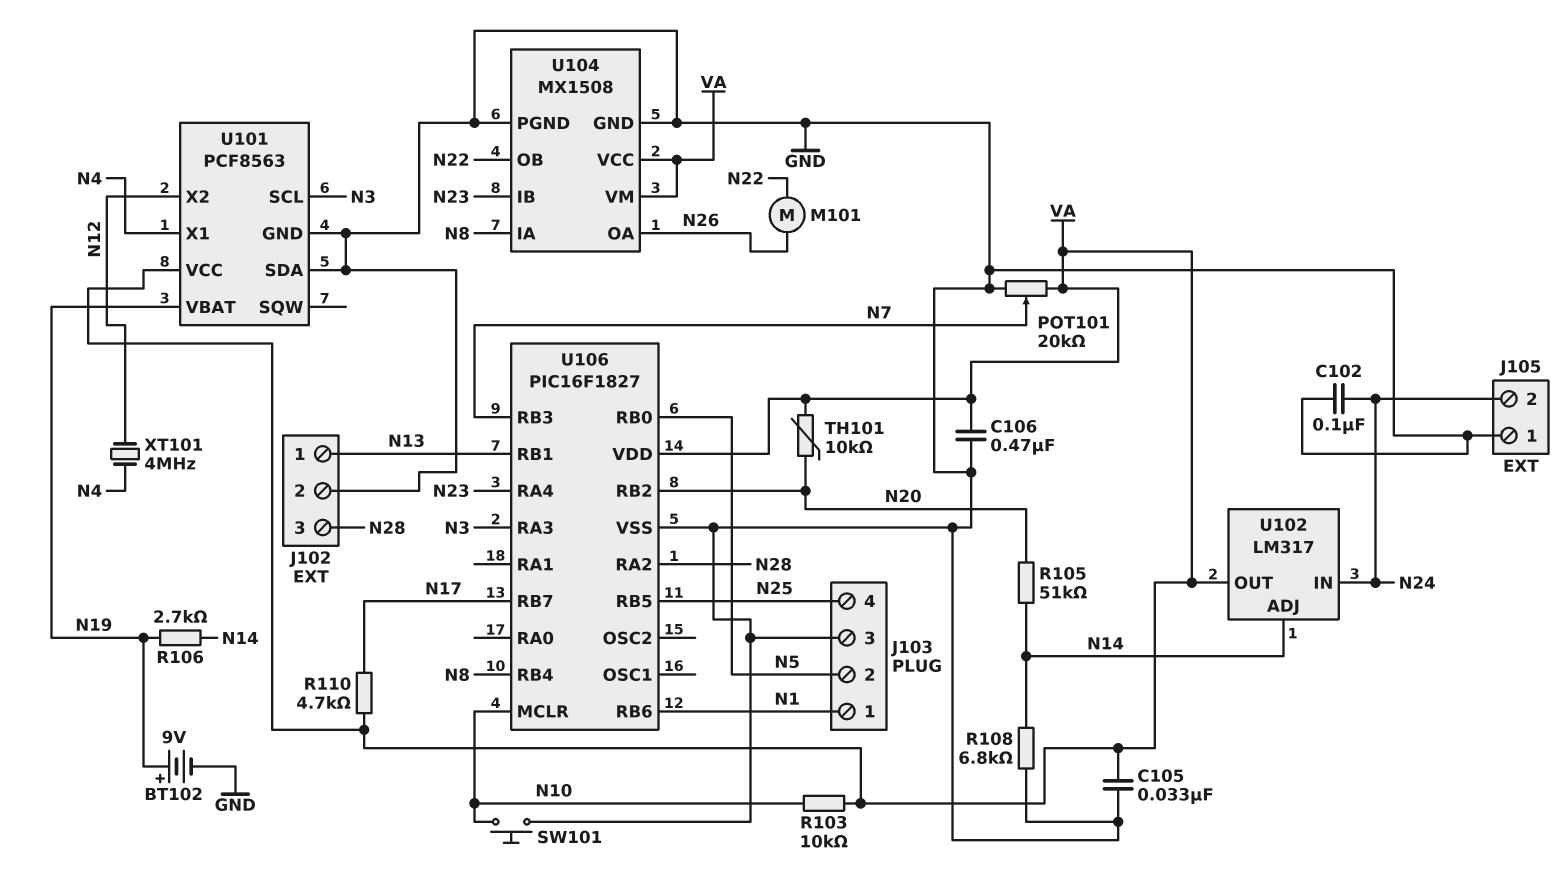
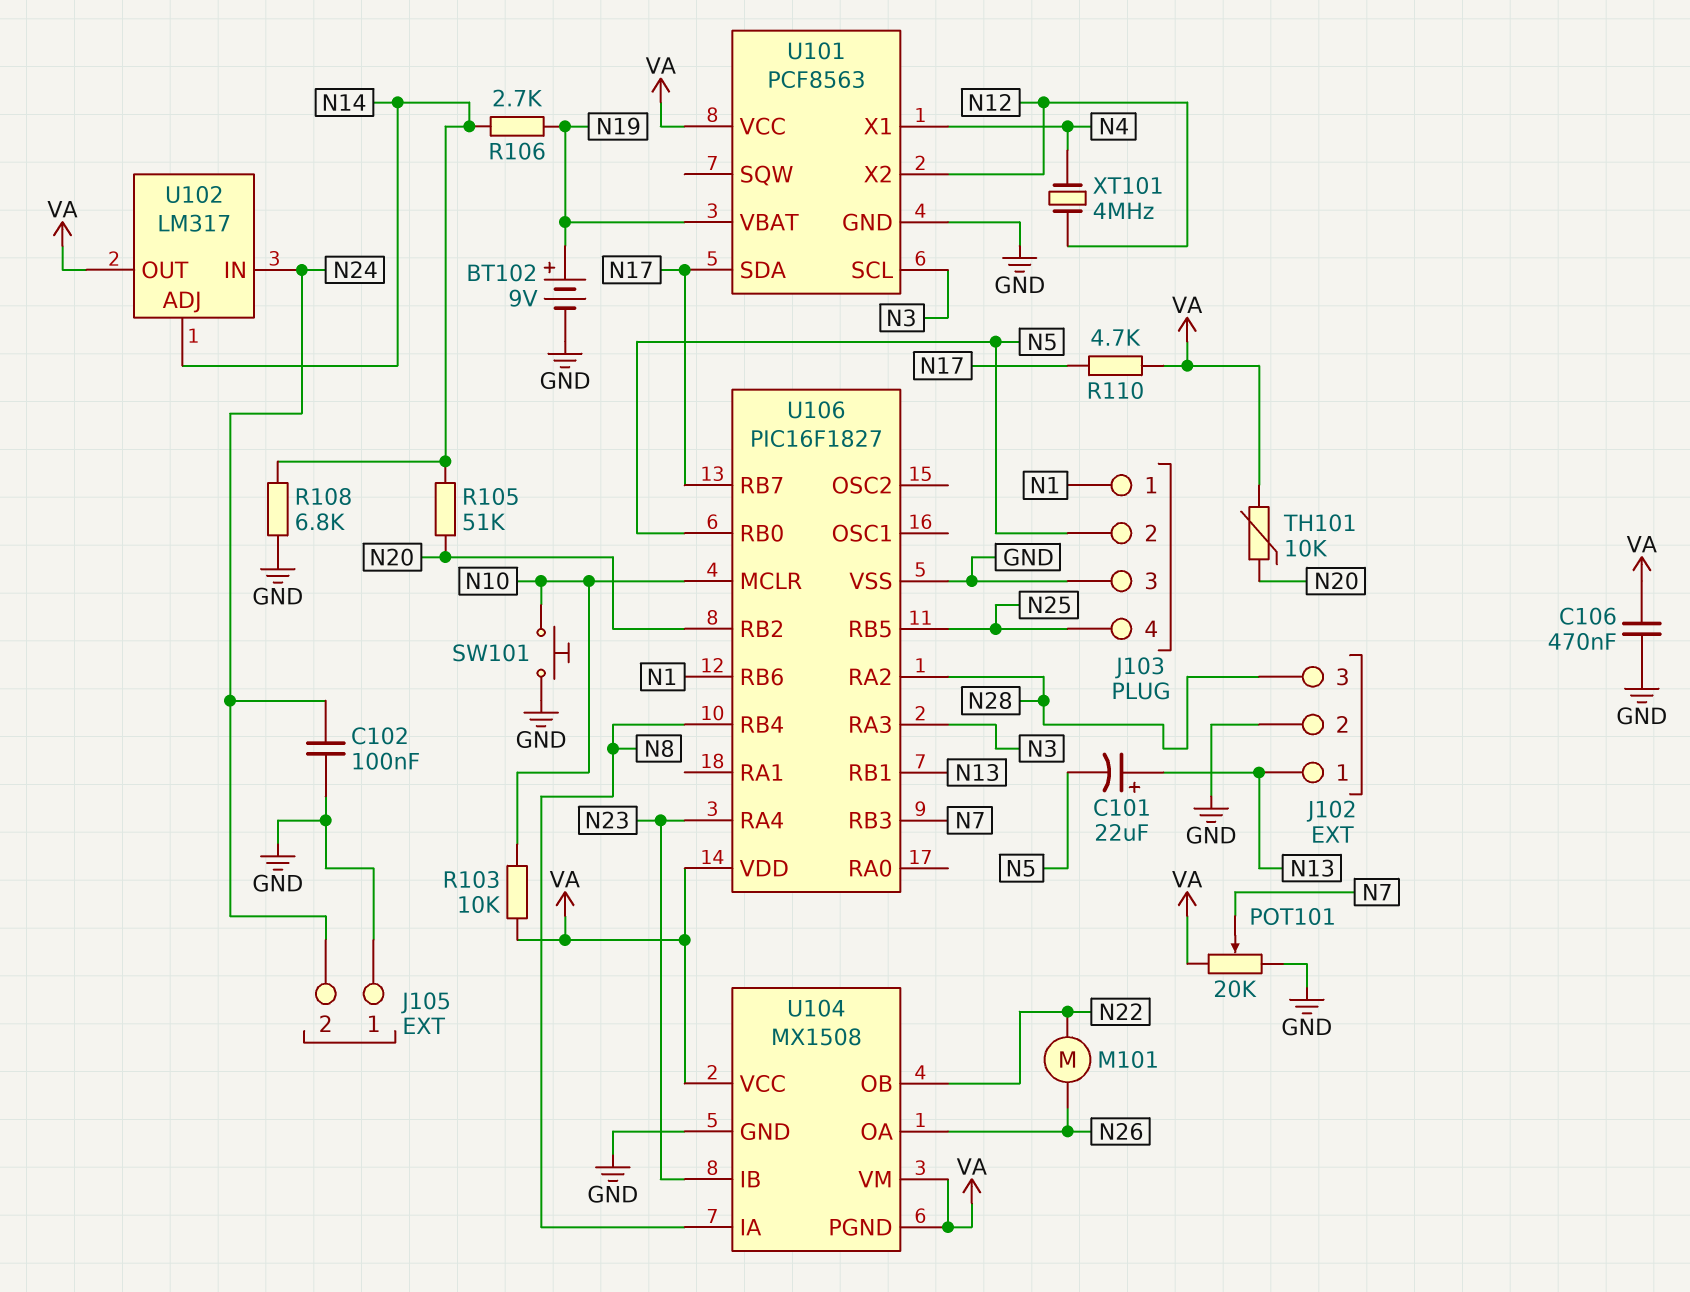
C101: none -> 22uF (plus N13, minus N5)
C105: 33nF (GND, VA) -> none
U101 pin SDA: GND -> N17
U104 pin PGND: GND -> VA

